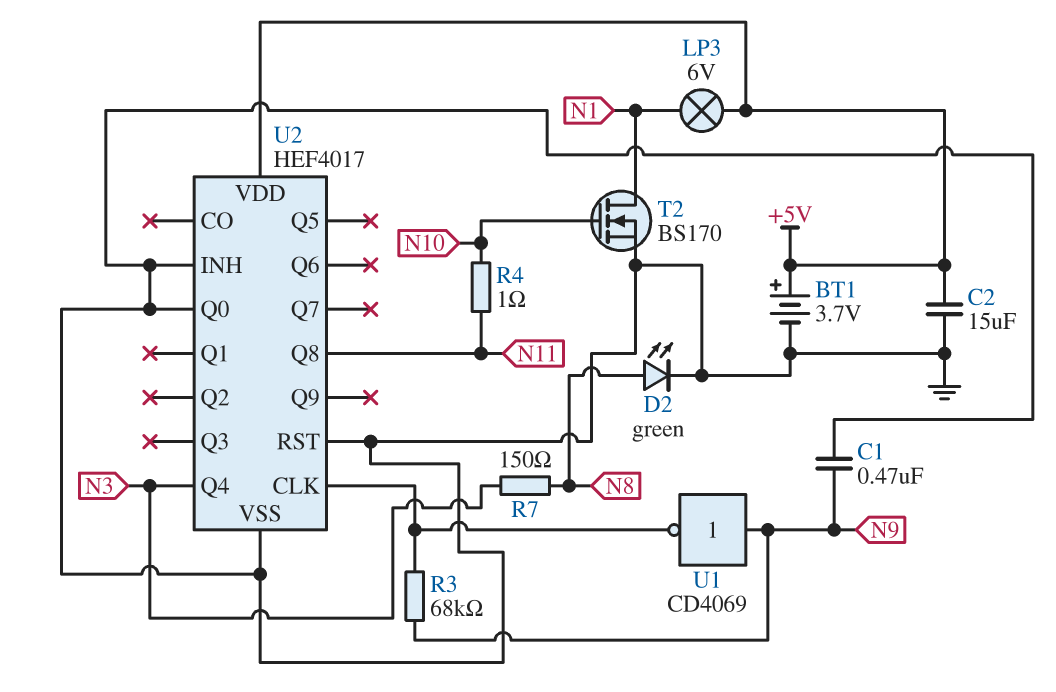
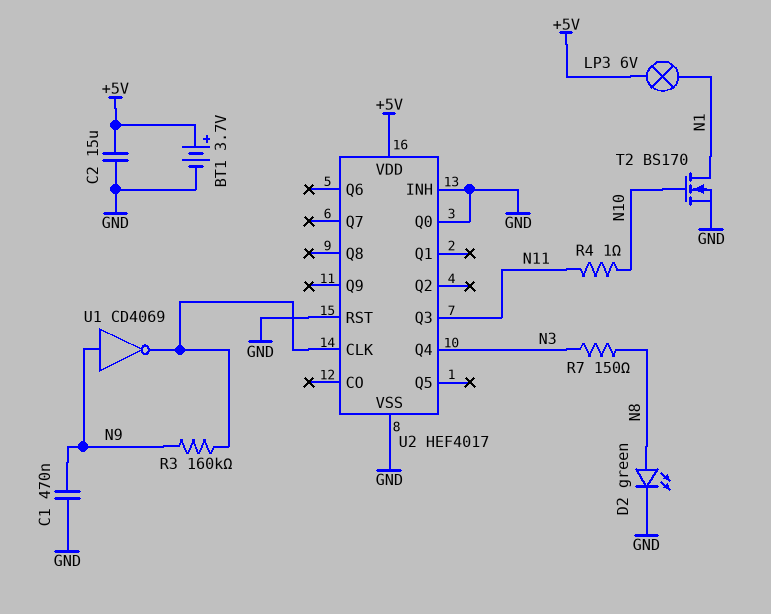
R3: 68k (N9, U2/CLK) -> 160k (N9, U2/CLK)
U2 pin Q3: none -> N11
U2 pin Q8: N11 -> none

